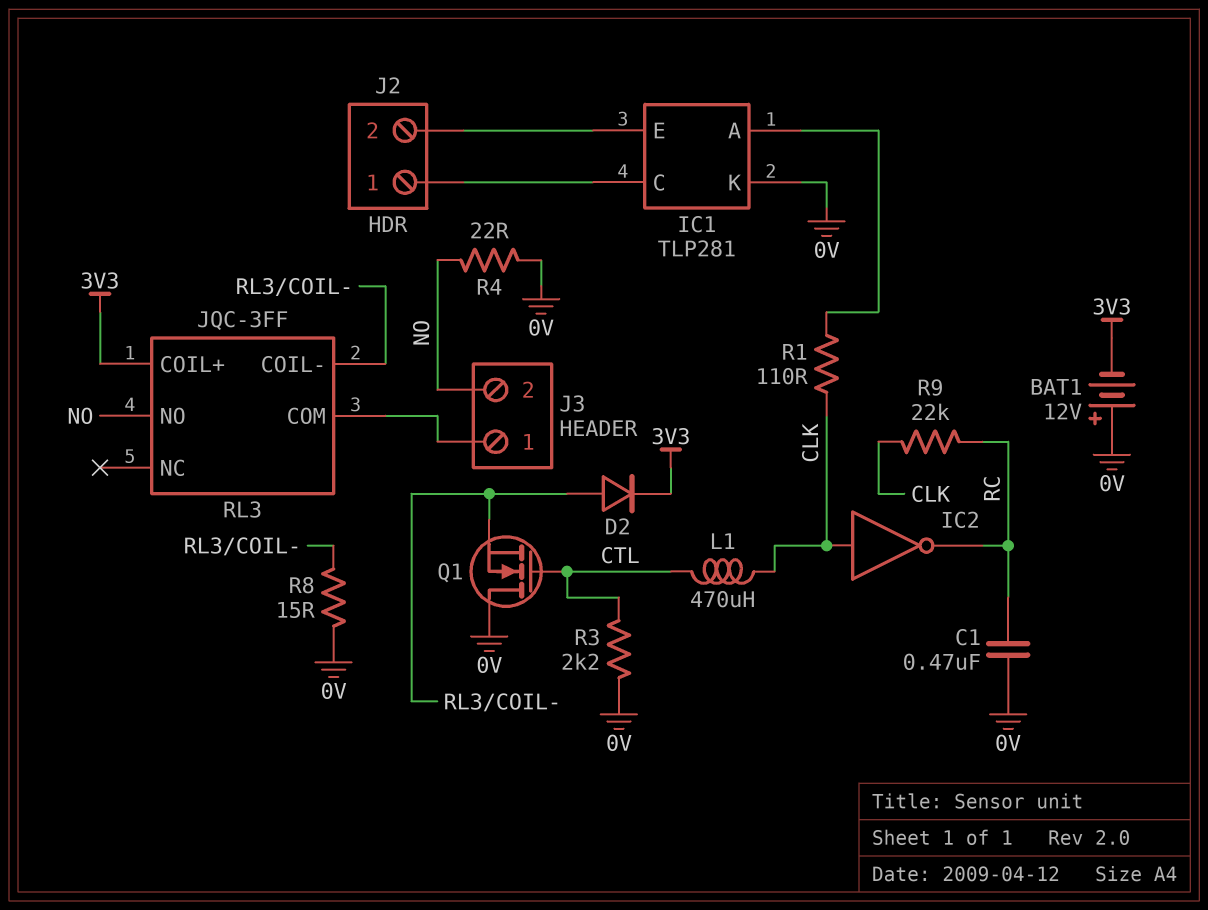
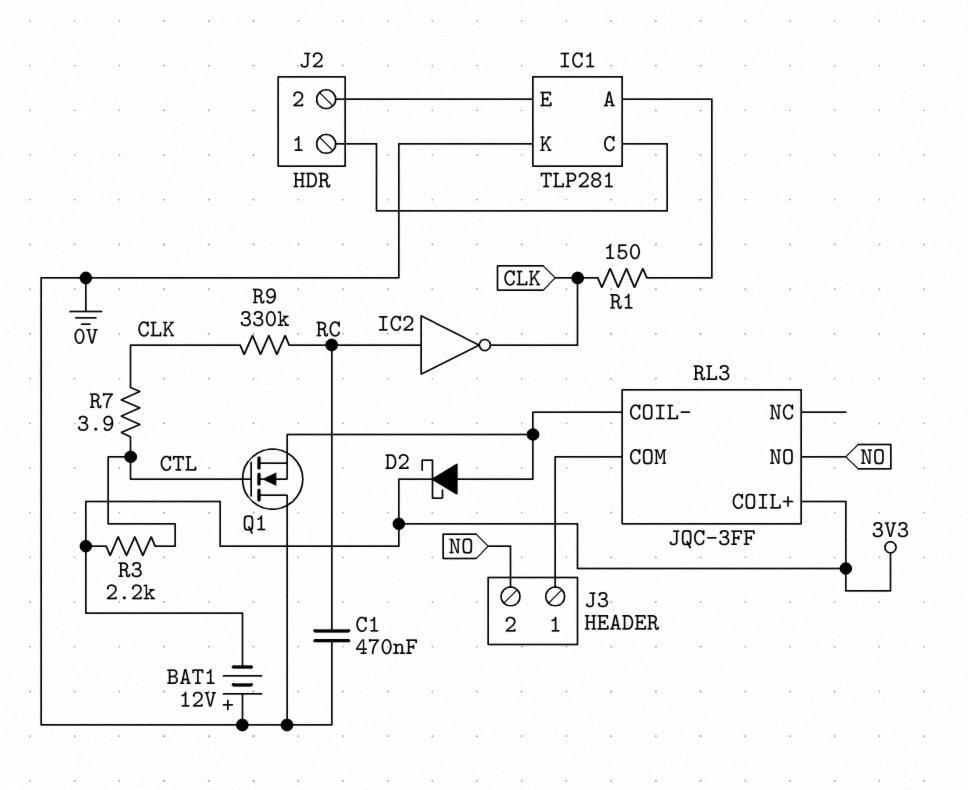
D2: diode (A RL3/COIL-, K 3V3) -> schottky (A RL3/COIL-, K 3V3)
IC2: NOT (in CLK, out RC) -> NOT (in RC, out CLK)
L1: 470uH (CLK, CTL) -> none
R1: 110 (CLK, IC1/A) -> 150 (CLK, IC1/A)
R3: 2.2k (0V, CTL) -> 2.2k (3V3, CTL)
R4: 22 (0V, NO) -> none
R7: none -> 3.9 (CLK, CTL)
R8: 15 (0V, RL3/COIL-) -> none
R9: 22k (CLK, RC) -> 330k (CLK, RC)

